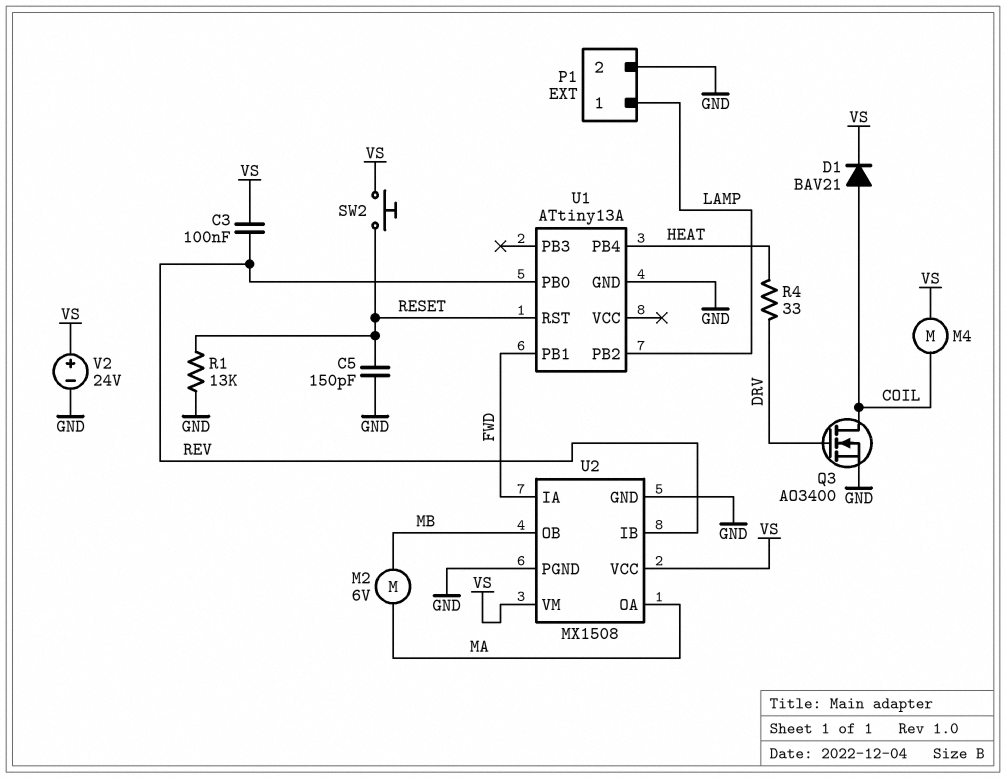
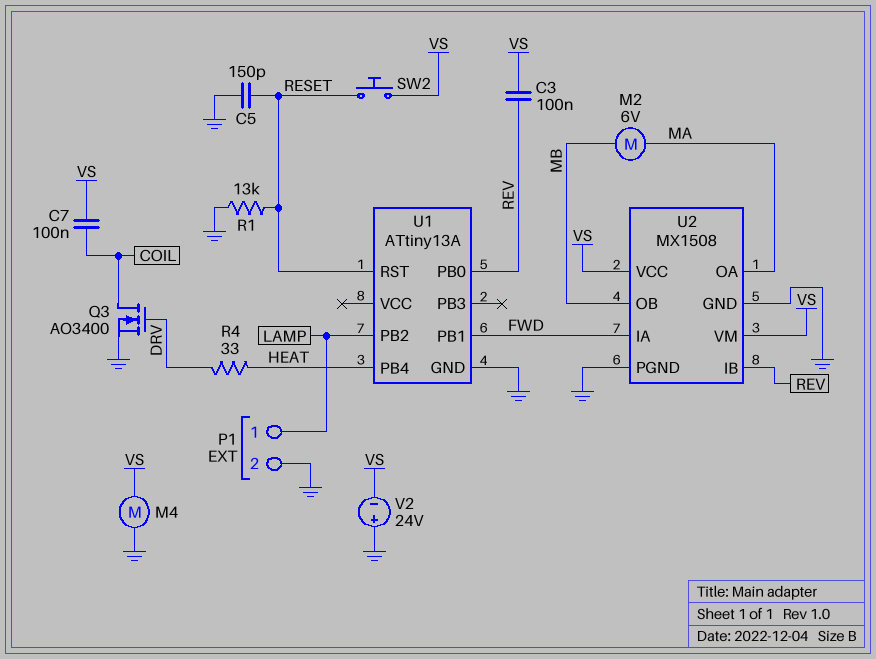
C7: none -> 100nF (COIL, VS)
D1: diode BAV21 (A COIL, K VS) -> none
M4: motor (COIL, VS) -> motor (GND, VS)
V2: 24V (plus VS, minus GND) -> 24V (plus GND, minus VS)

